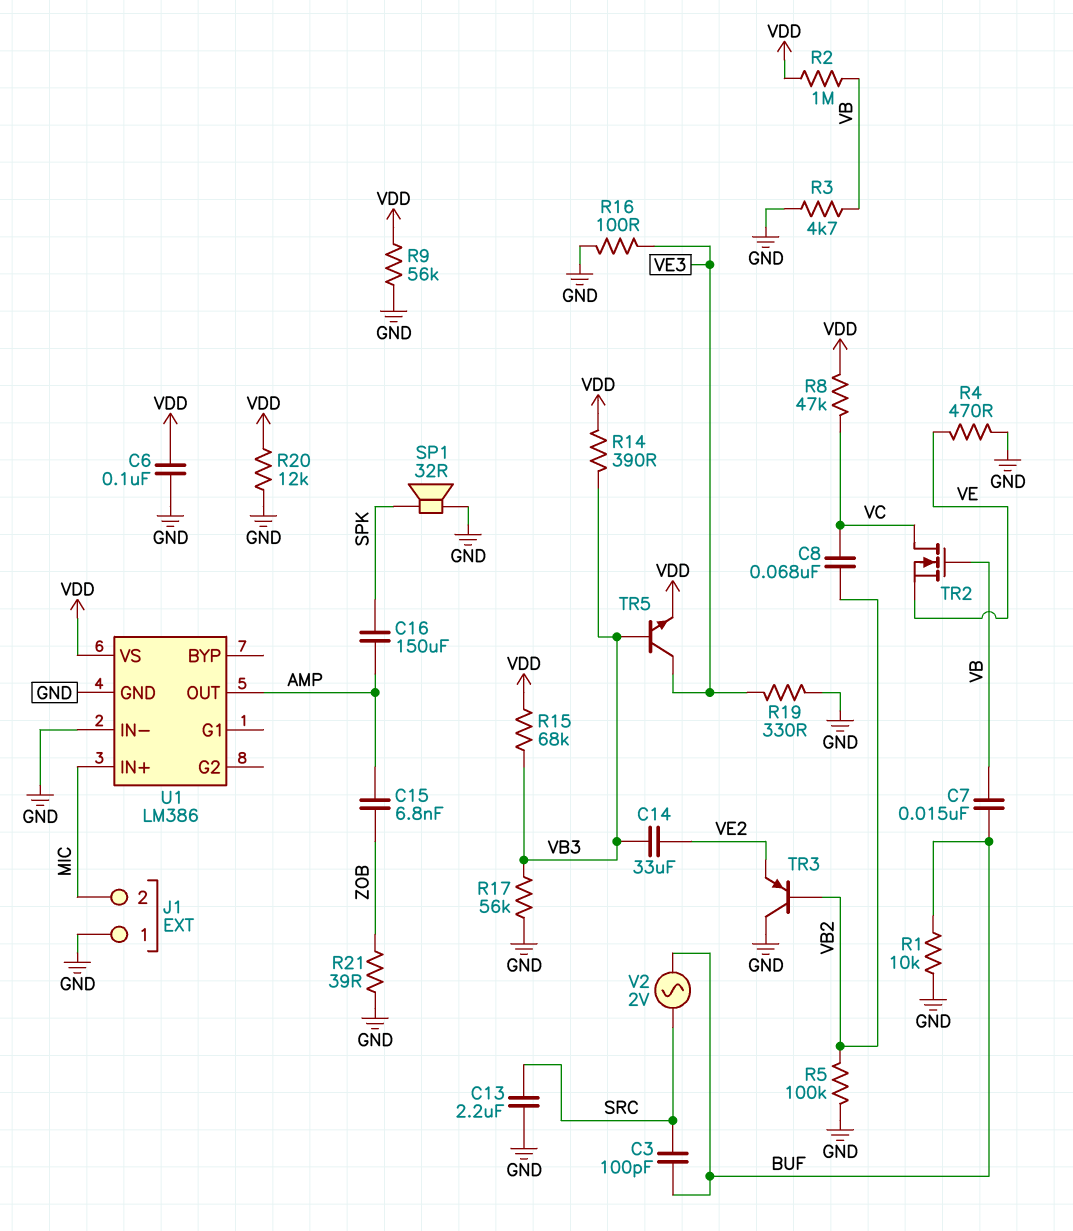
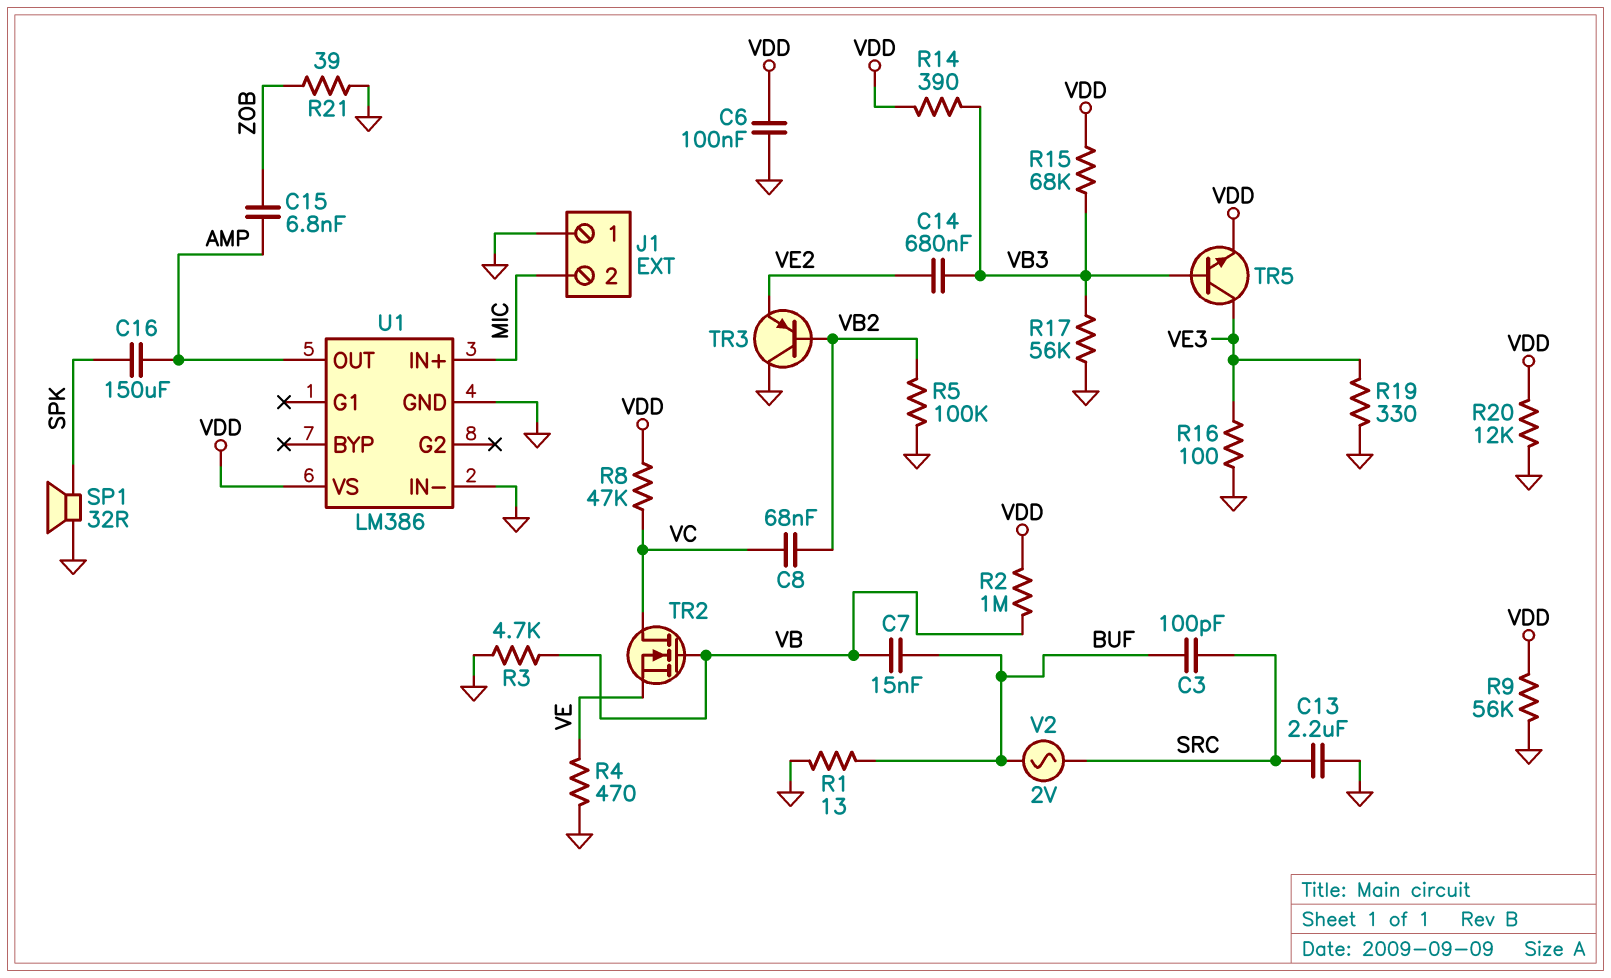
C14: 33uF (VB3, VE2) -> 680nF (VB3, VE2)
R1: 10k (BUF, GND) -> 13 (BUF, GND)

